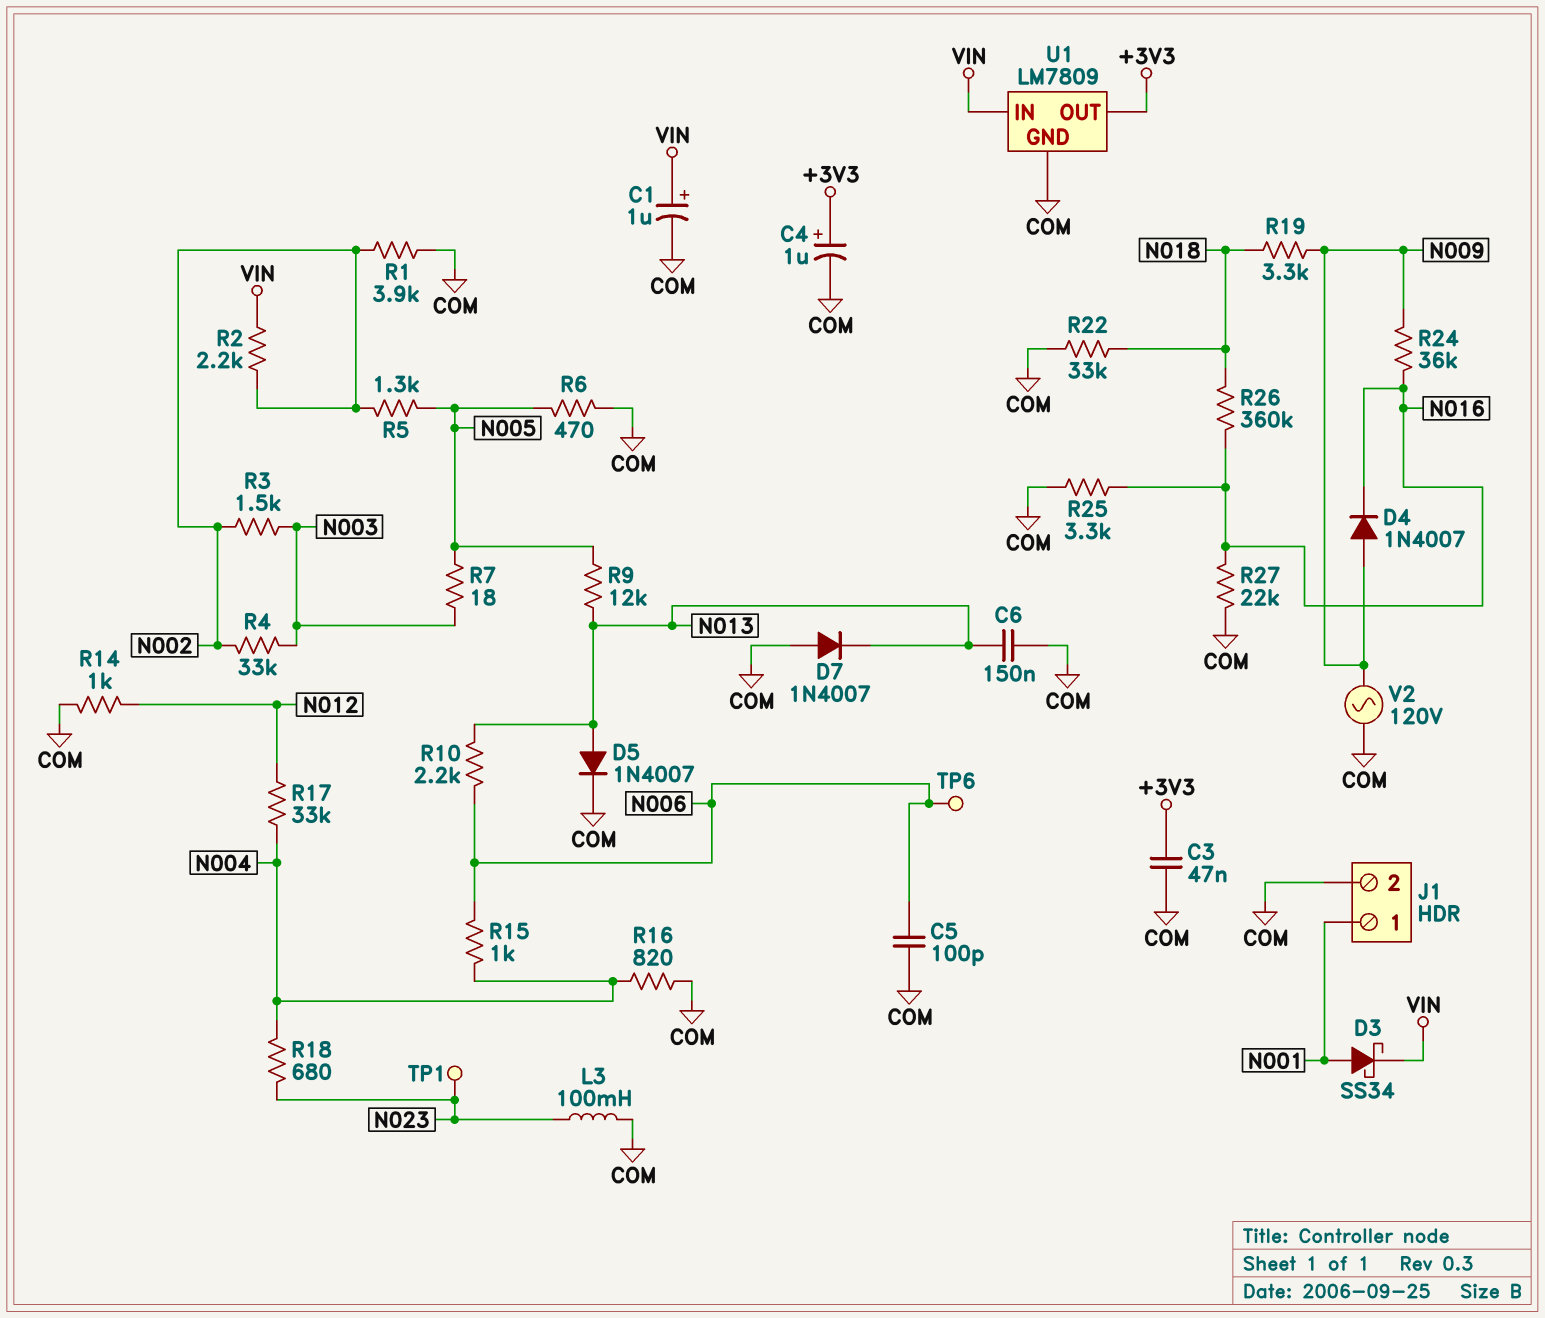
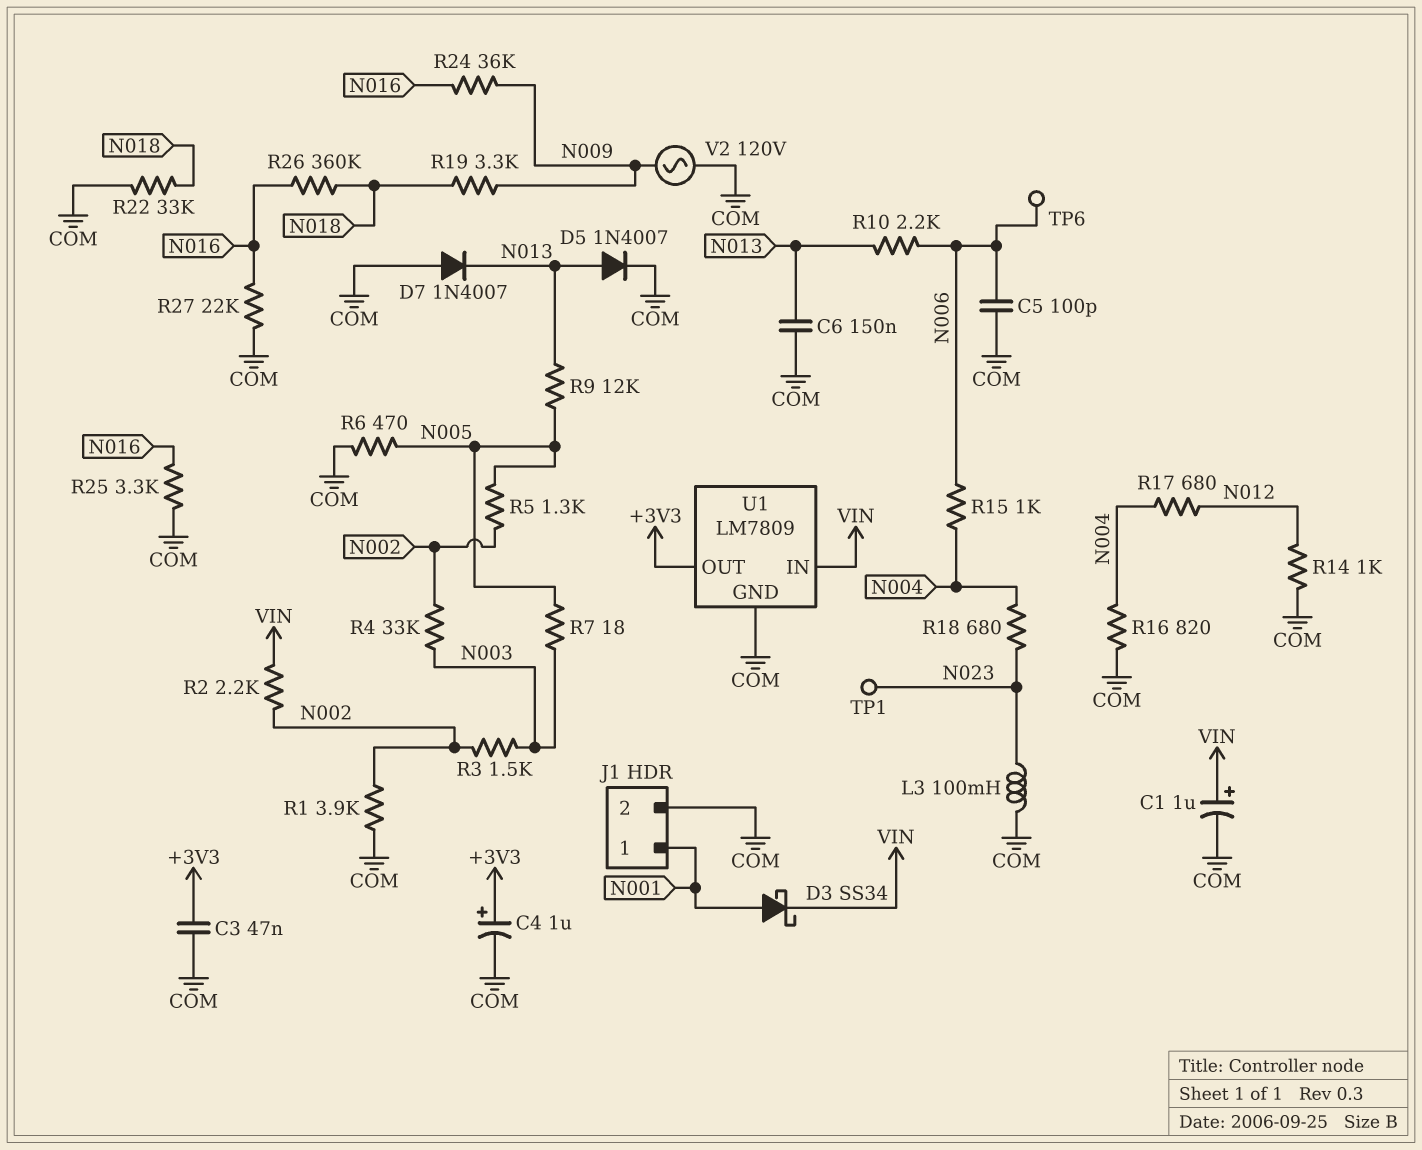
D4: diode 1N4007 (A N009, K N016) -> none
R17: 33k (N004, N012) -> 680 (N004, N012)

